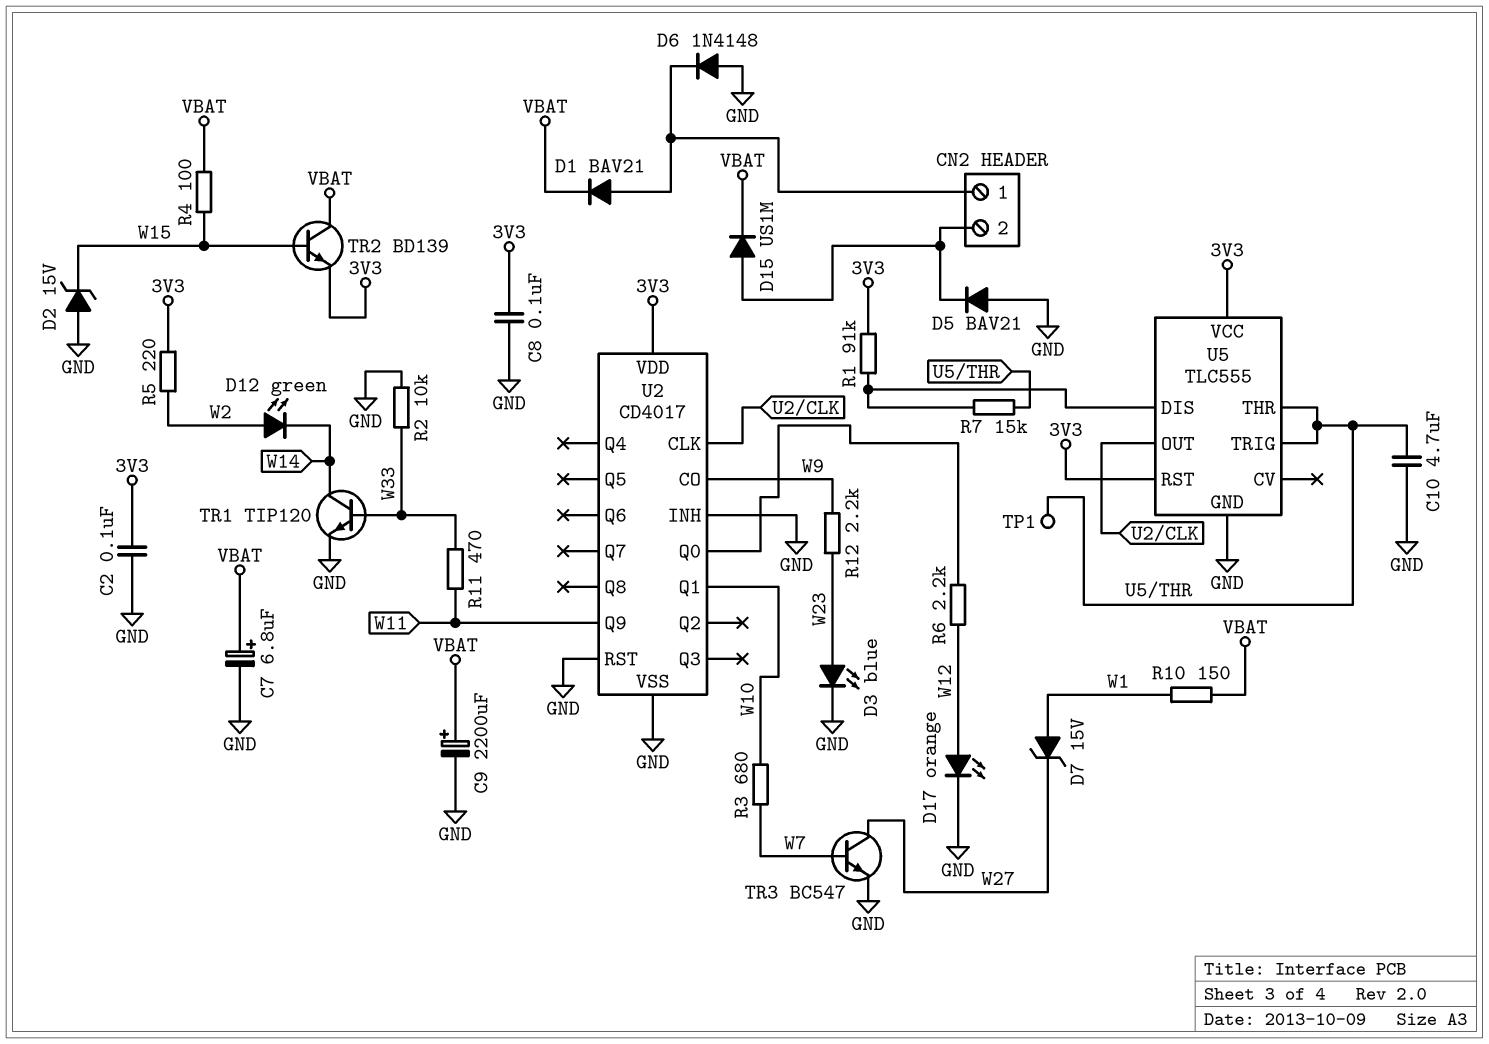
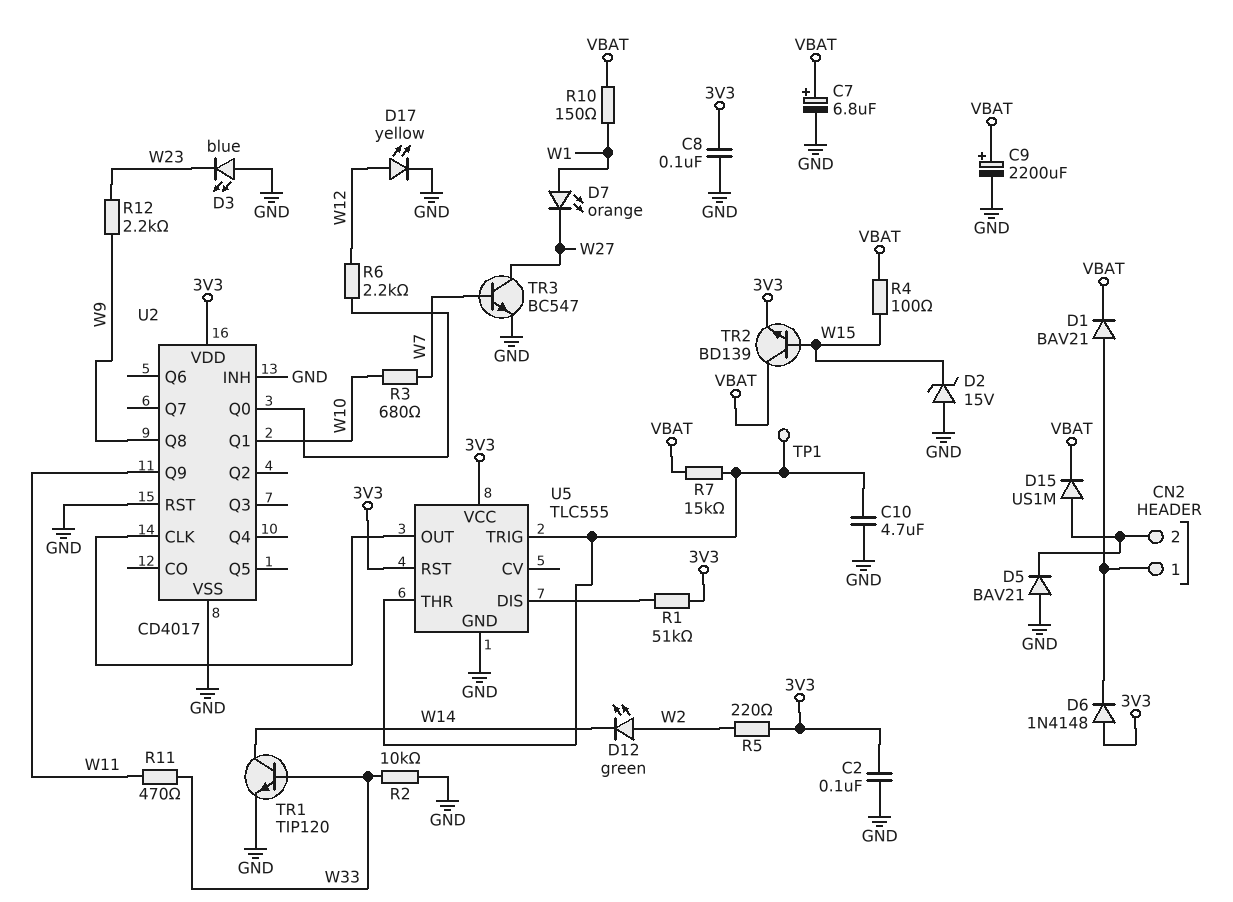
D3: LED blue (A W23, K GND) -> LED blue (A GND, K W23)
D6: diode 1N4148 (A GND, K CN2/1) -> diode 1N4148 (A 3V3, K CN2/1)
D7: zener 15V (A W1, K W27) -> LED orange (A W1, K W27)
D17: LED orange (A W12, K GND) -> LED yellow (A W12, K GND)
R1: 91k (3V3, U5/DIS) -> 51k (3V3, U5/DIS)
R7: 15k (U5/DIS, U5/THR) -> 15k (U5/THR, VBAT)
U2 pin CO: W9 -> none
U2 pin Q8: none -> W9

